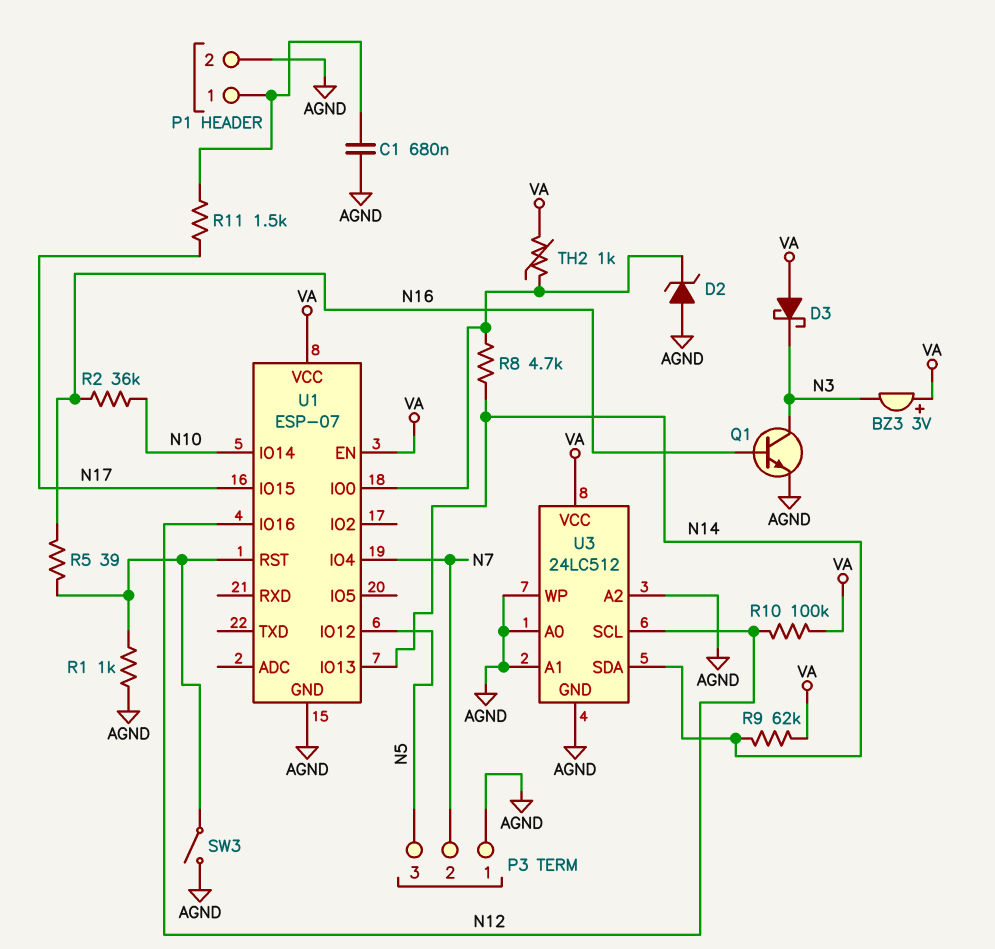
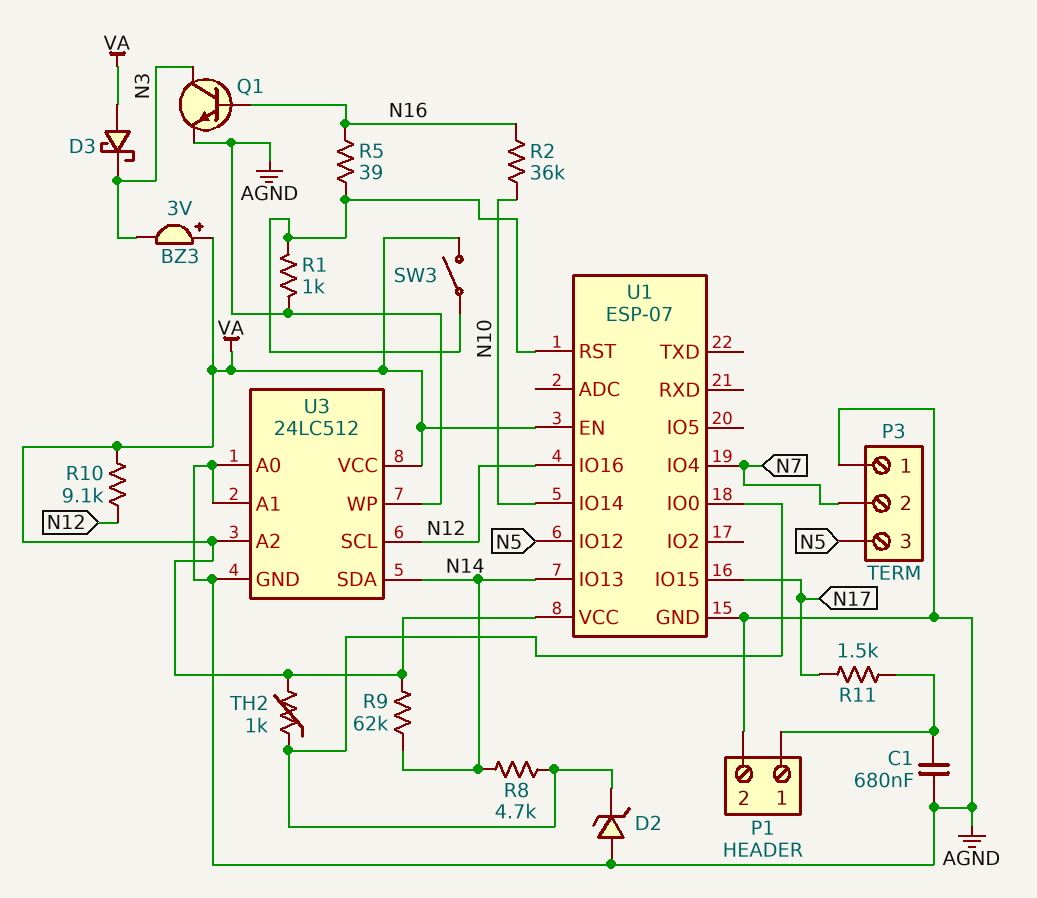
R10: 100k (N12, VA) -> 9.1k (N12, VA)
SW3: switch (AGND, U1/RST) -> switch (U1/RST, VA)
U3 pin A2: AGND -> VA

